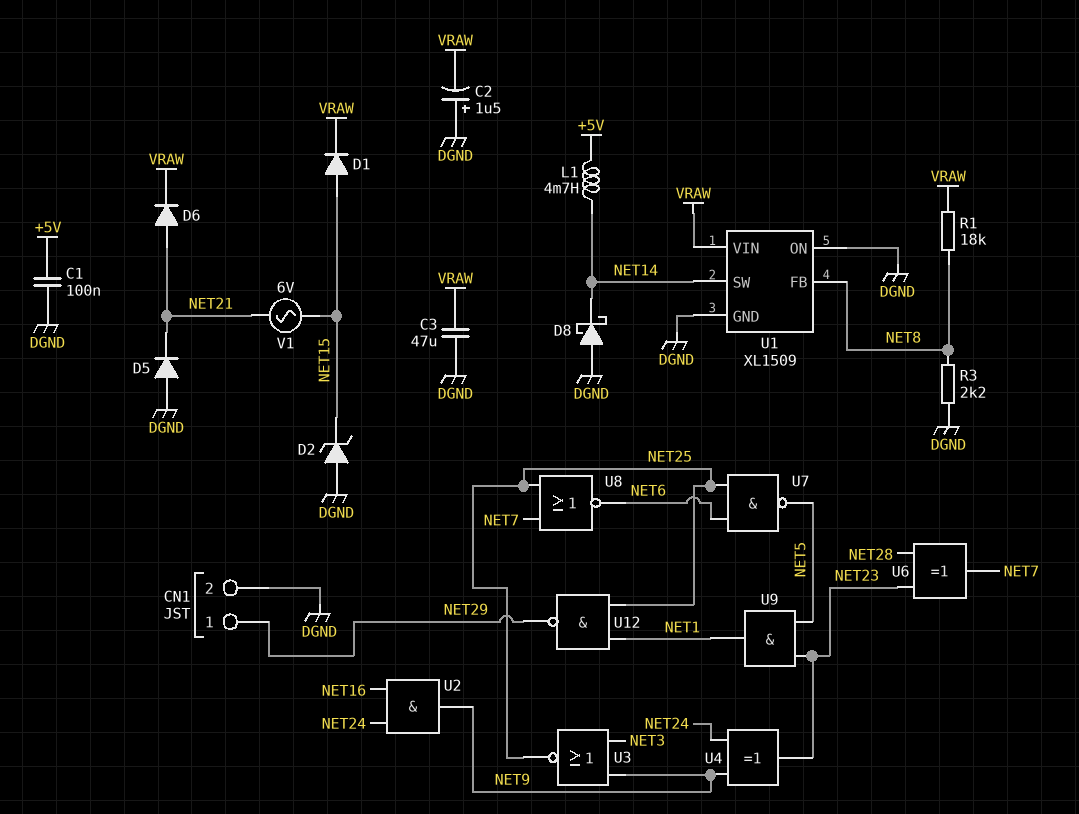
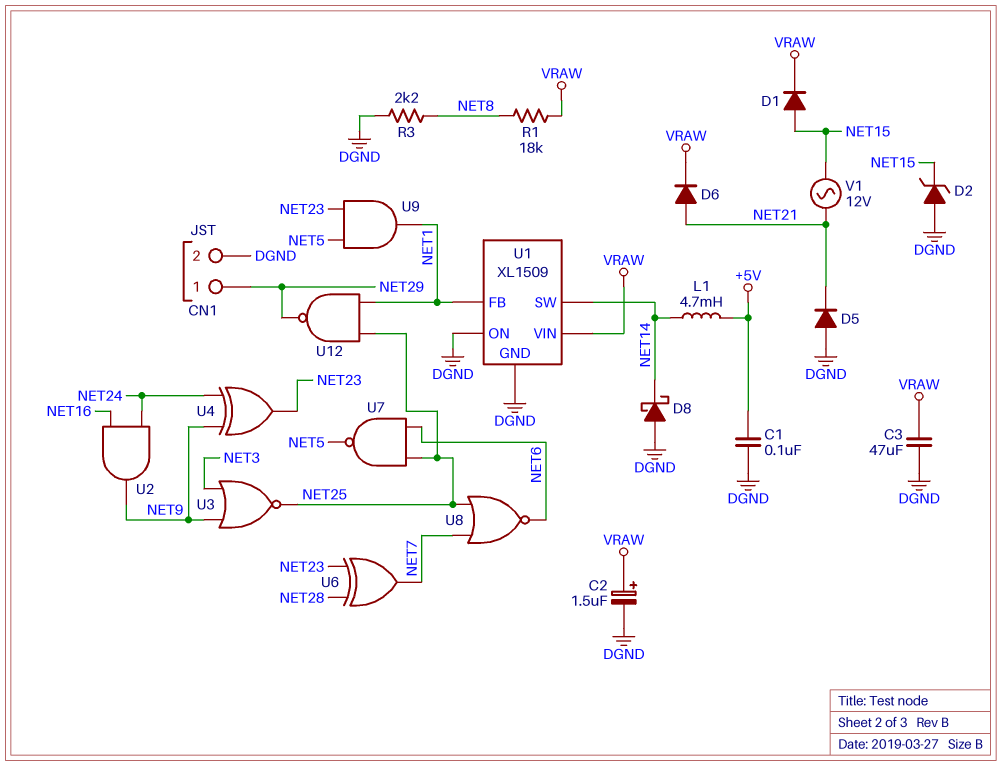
C2: 1.5uF (plus DGND, minus VRAW) -> 1.5uF (plus VRAW, minus DGND)
U1 pin FB: NET8 -> NET1
V1: AC 6V (NET15, NET21) -> AC 12V (NET15, NET21)

